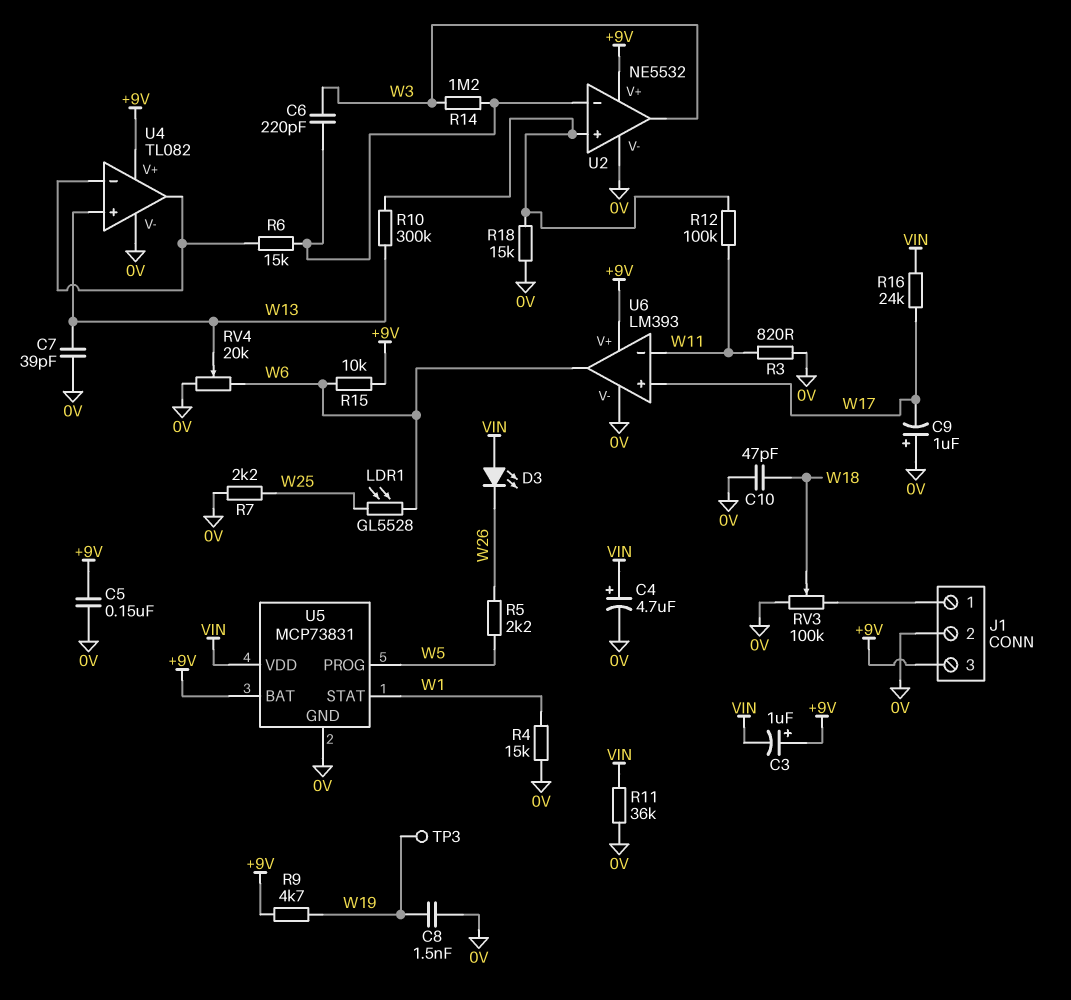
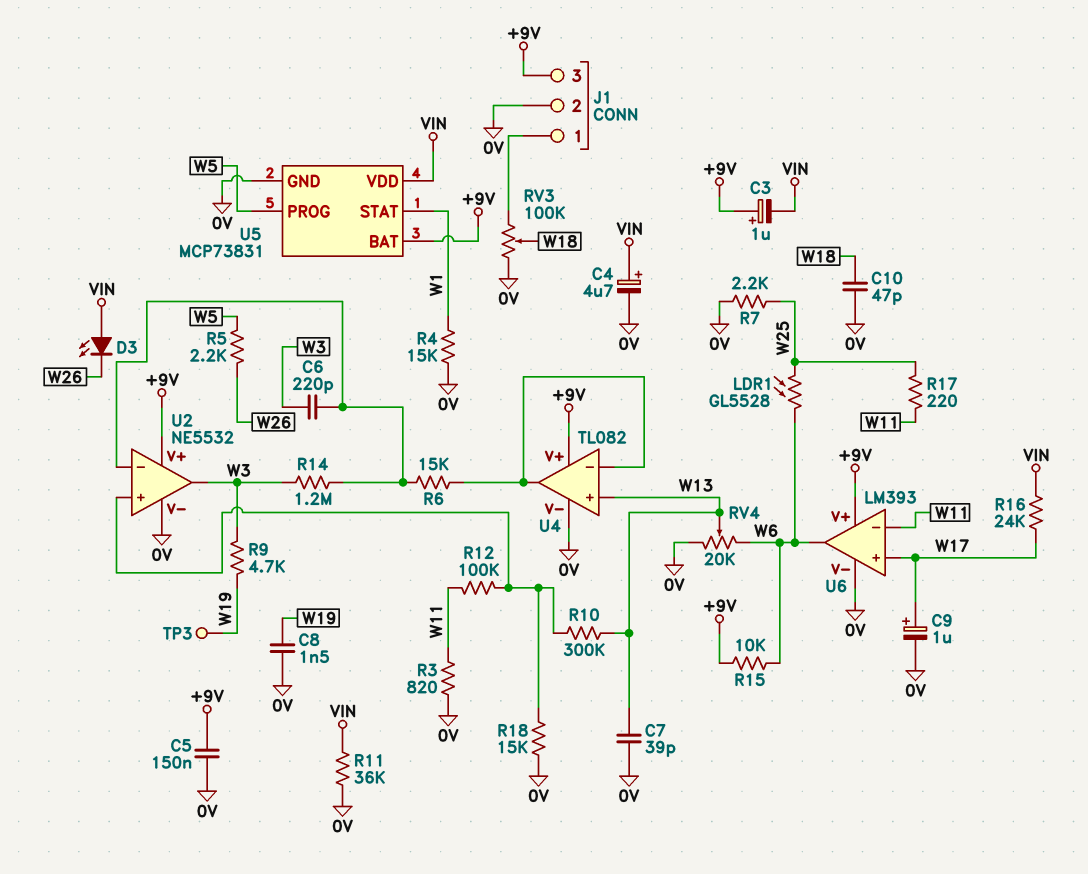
C9: 1uF (plus 0V, minus W17) -> 1uF (plus W17, minus 0V)
R9: 4.7k (+9V, W19) -> 4.7k (W3, W19)
R17: none -> 220 (W11, W25)

